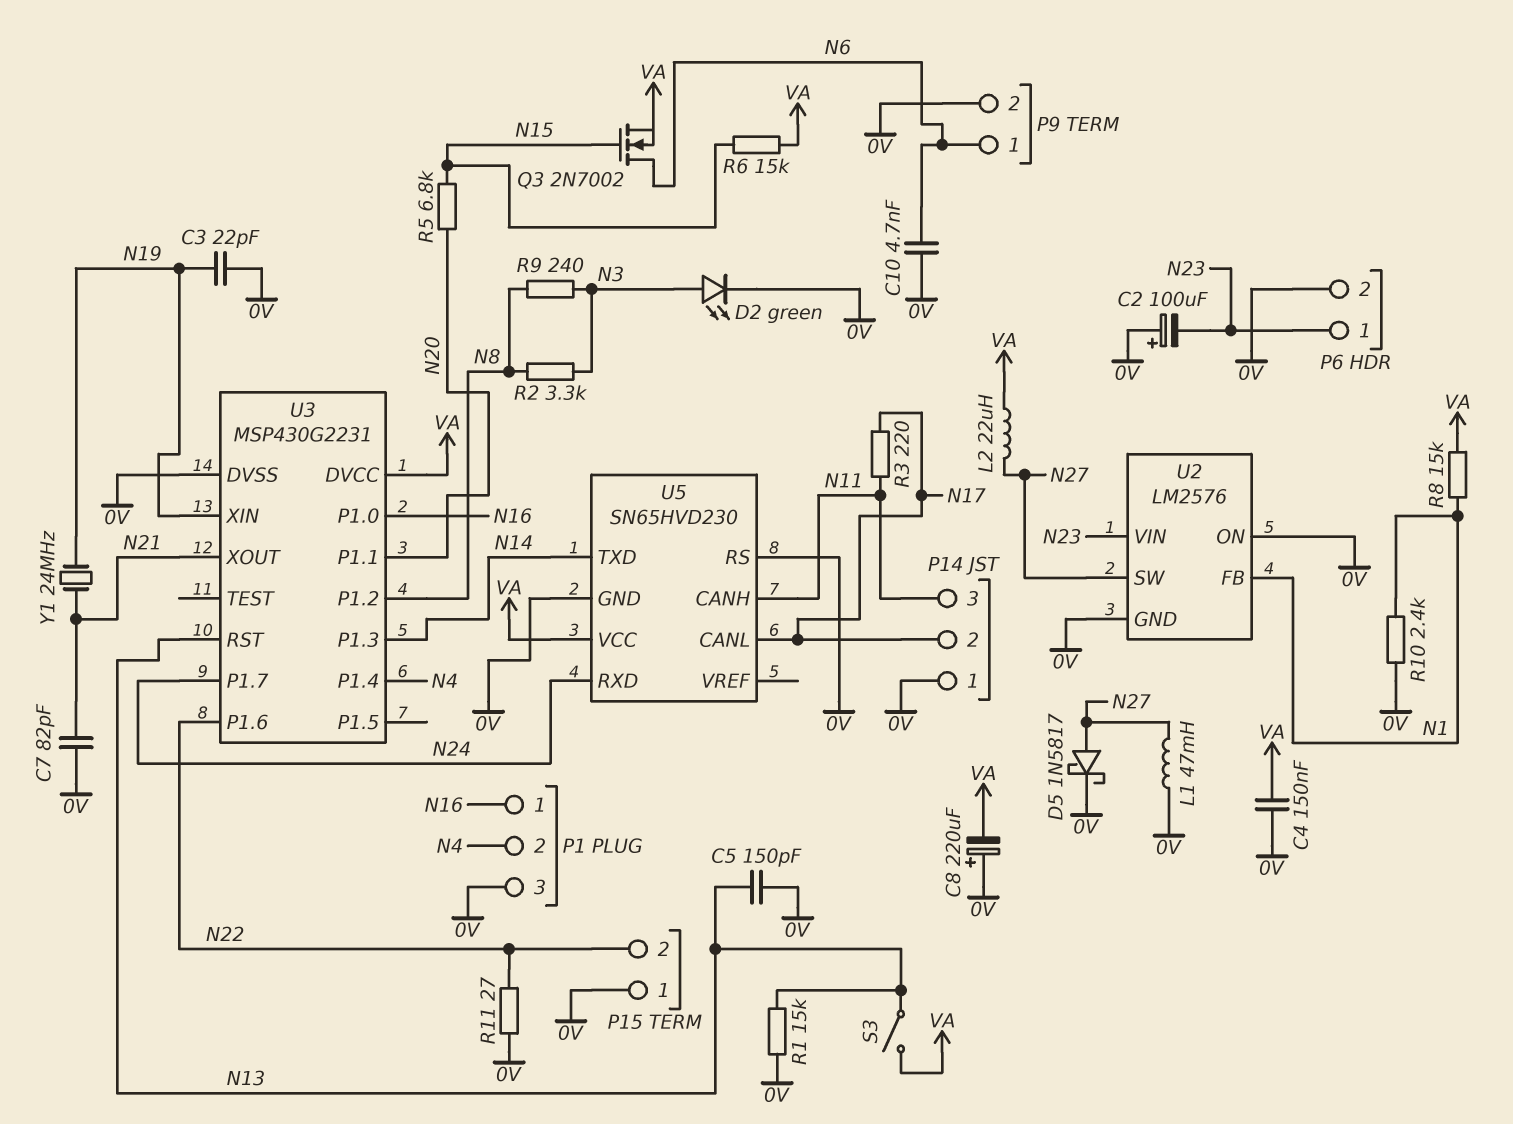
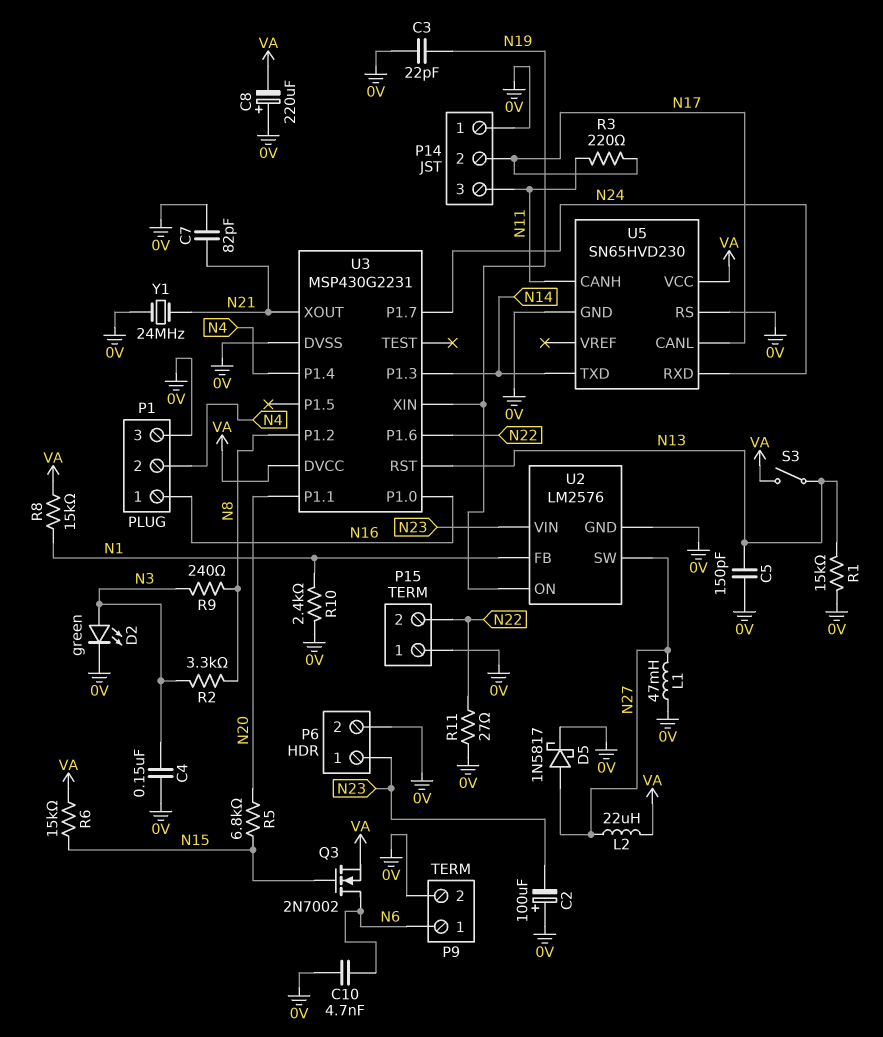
C4: 150nF (0V, VA) -> 150nF (0V, N3)
U2 pin ON: 0V -> N19
Y1: 24MHz (N19, N21) -> 24MHz (0V, N21)

